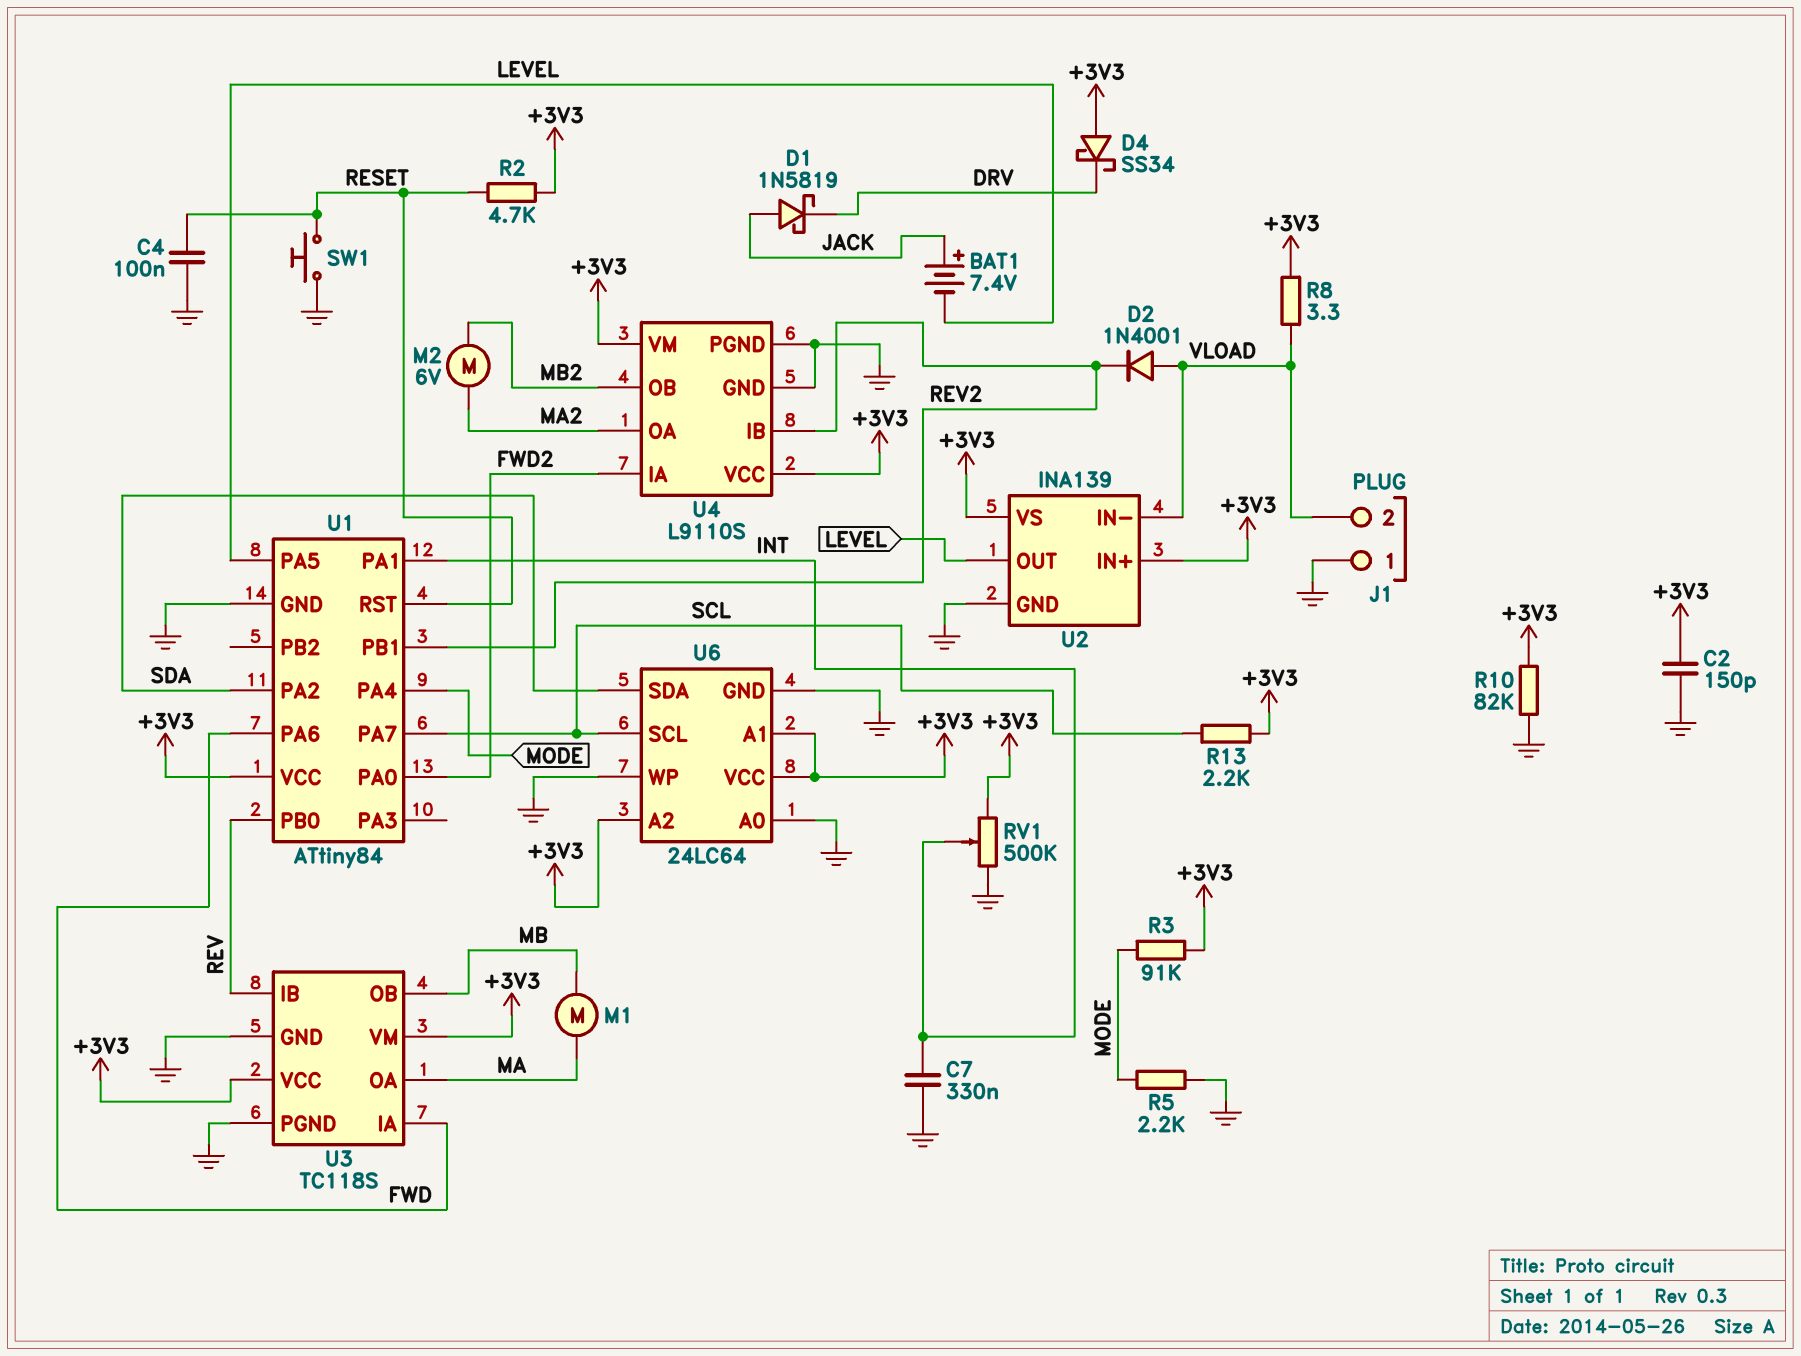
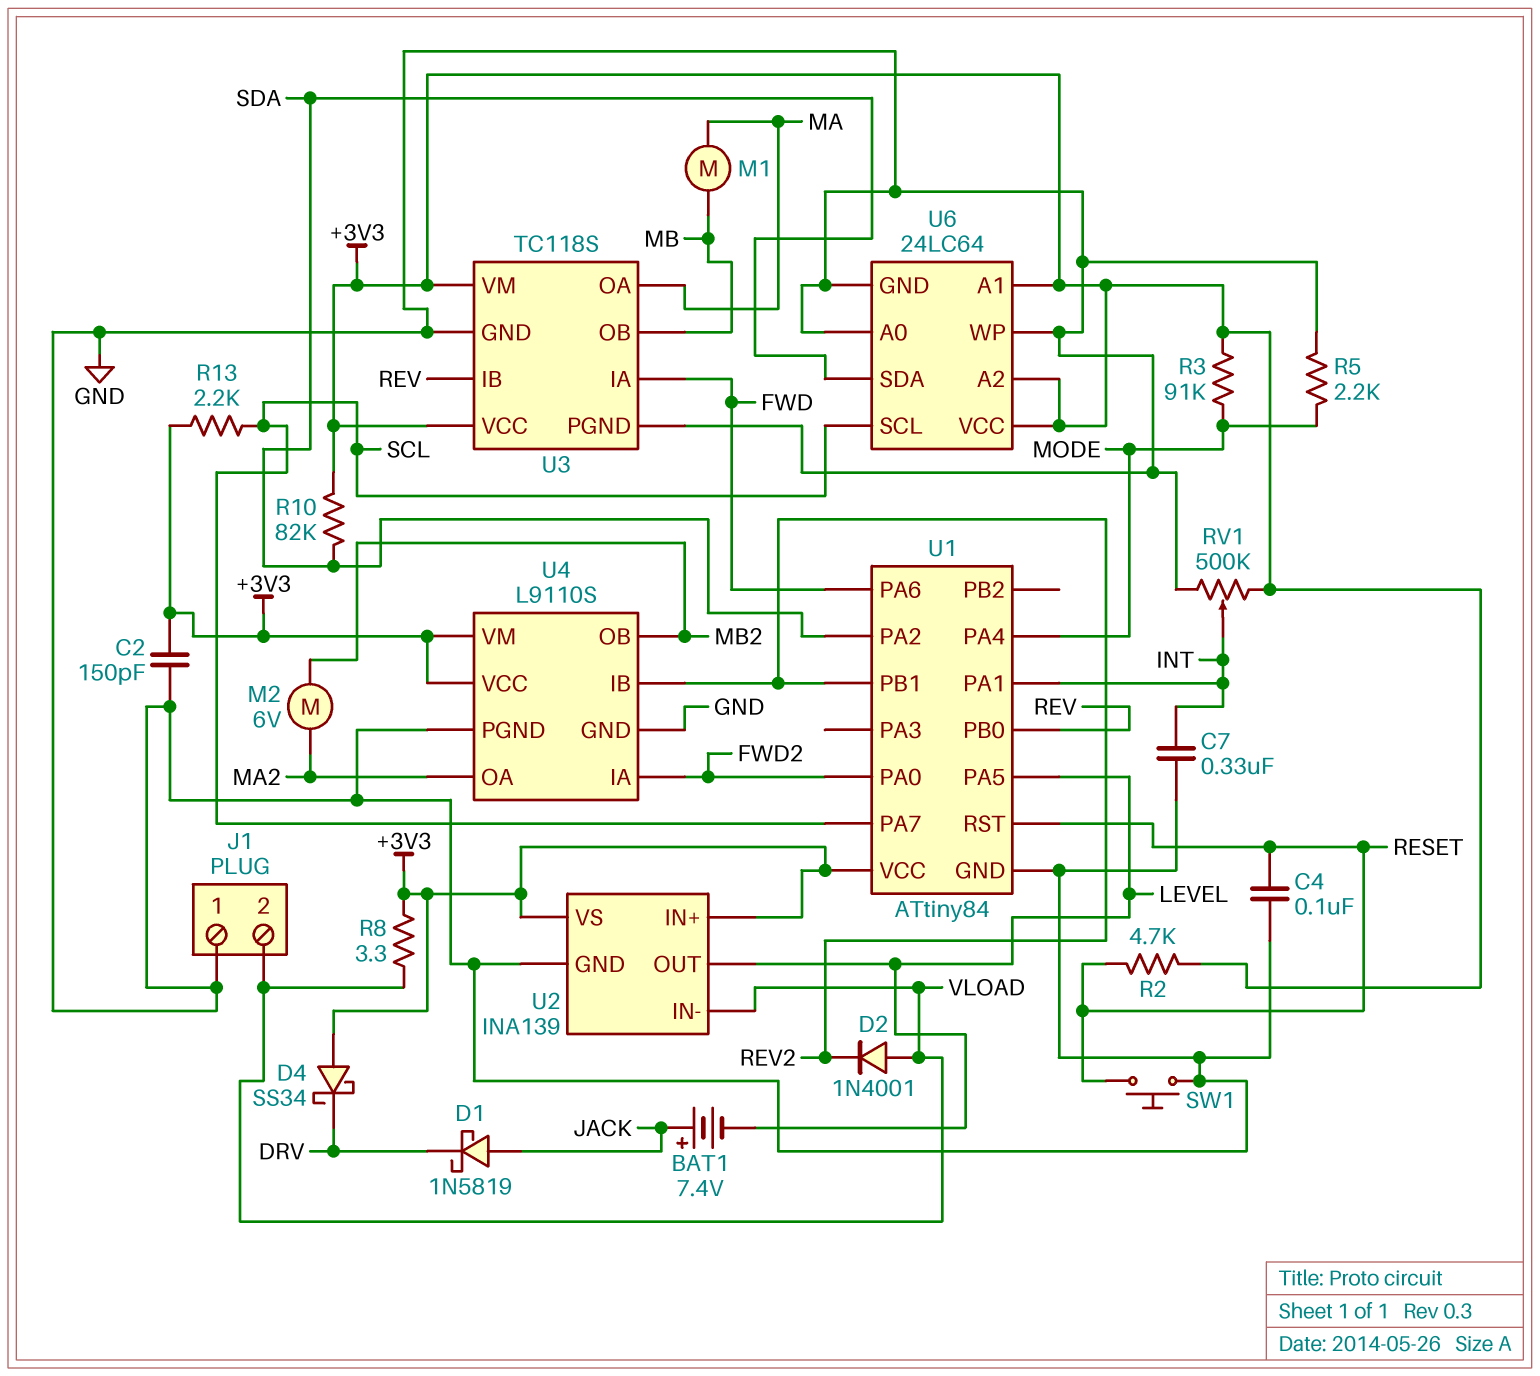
R10: 82k (+3V3, GND) -> 82k (+3V3, SDA)

